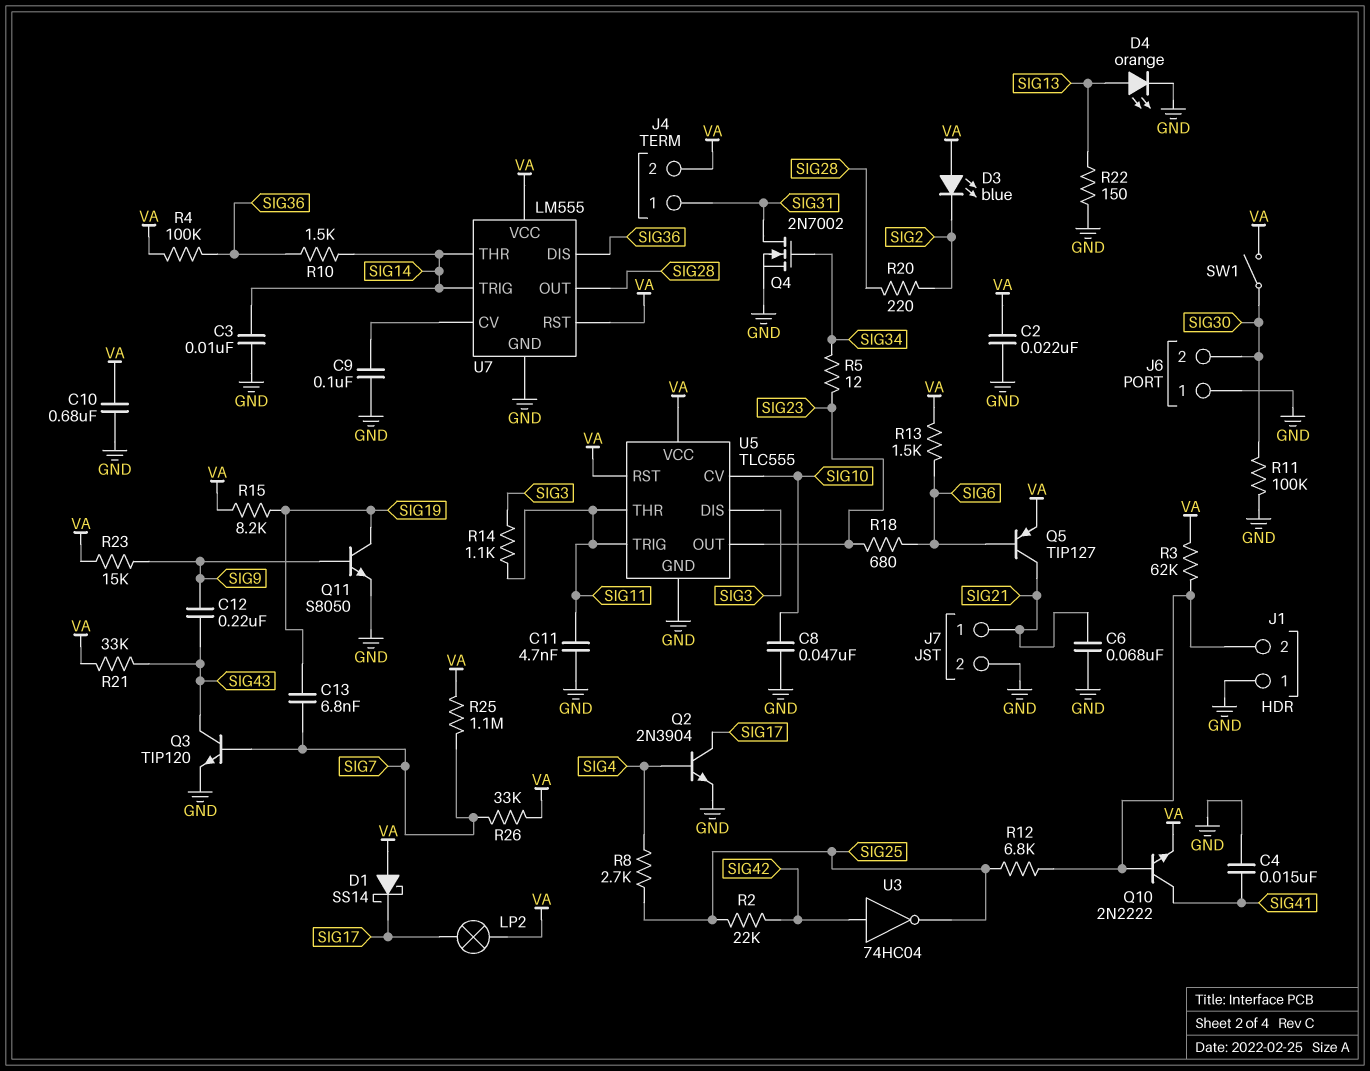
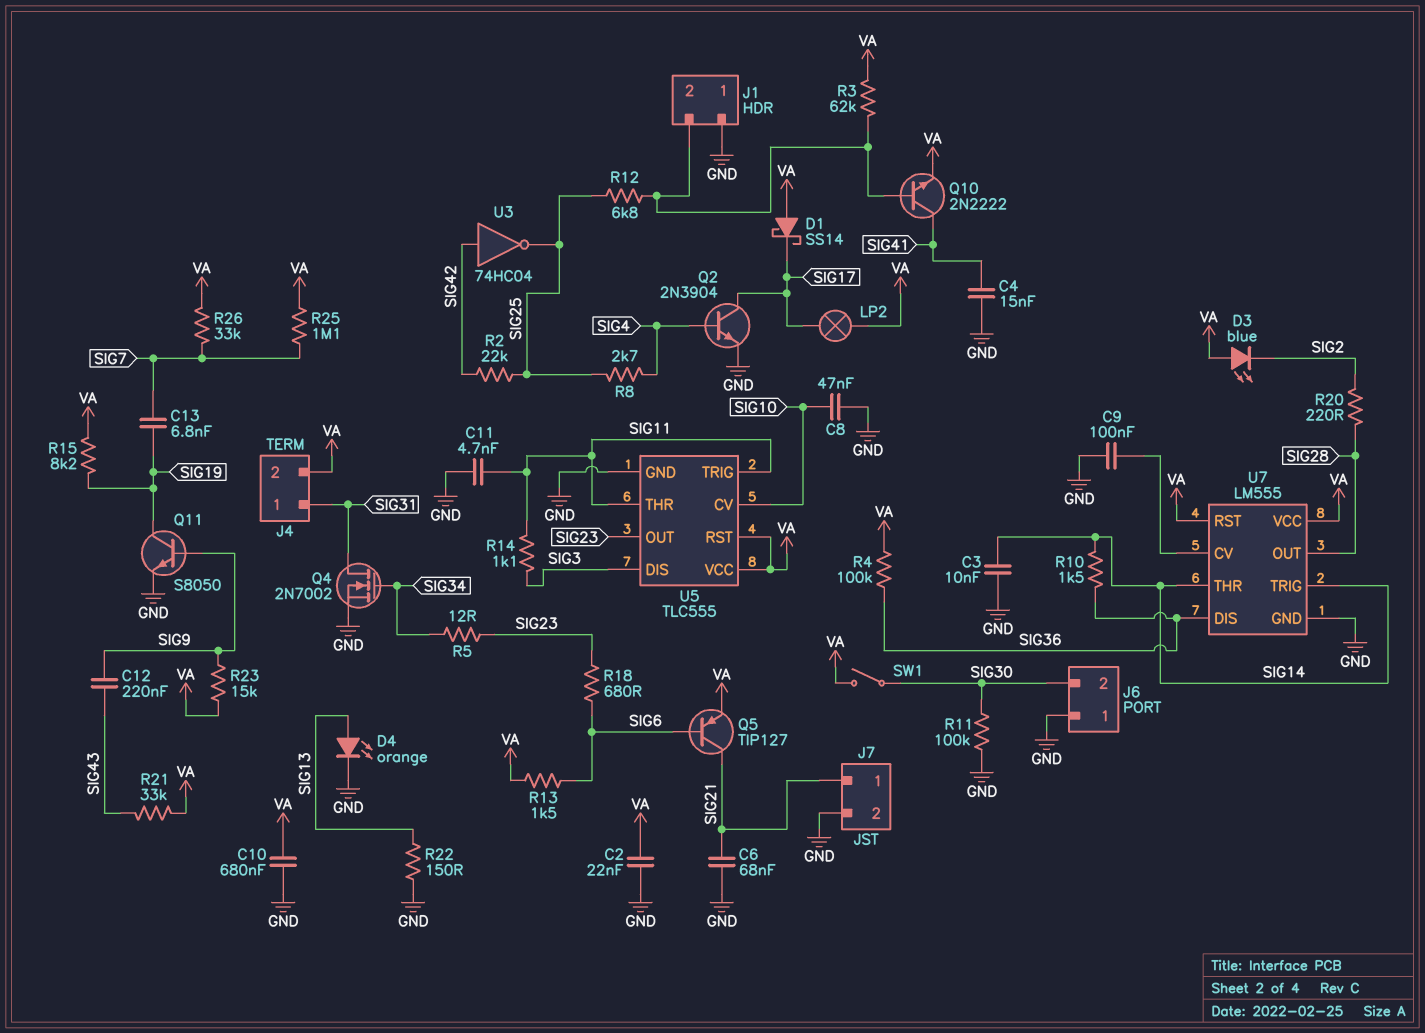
Q3: NPN TIP120 (B SIG7, C SIG43, E GND) -> none

